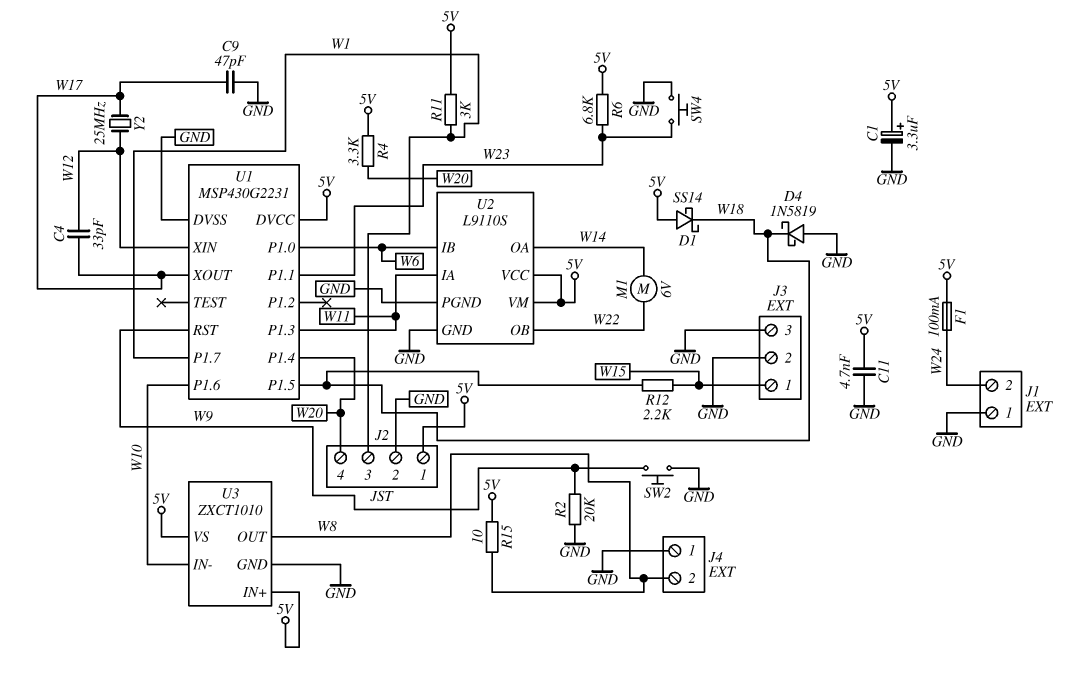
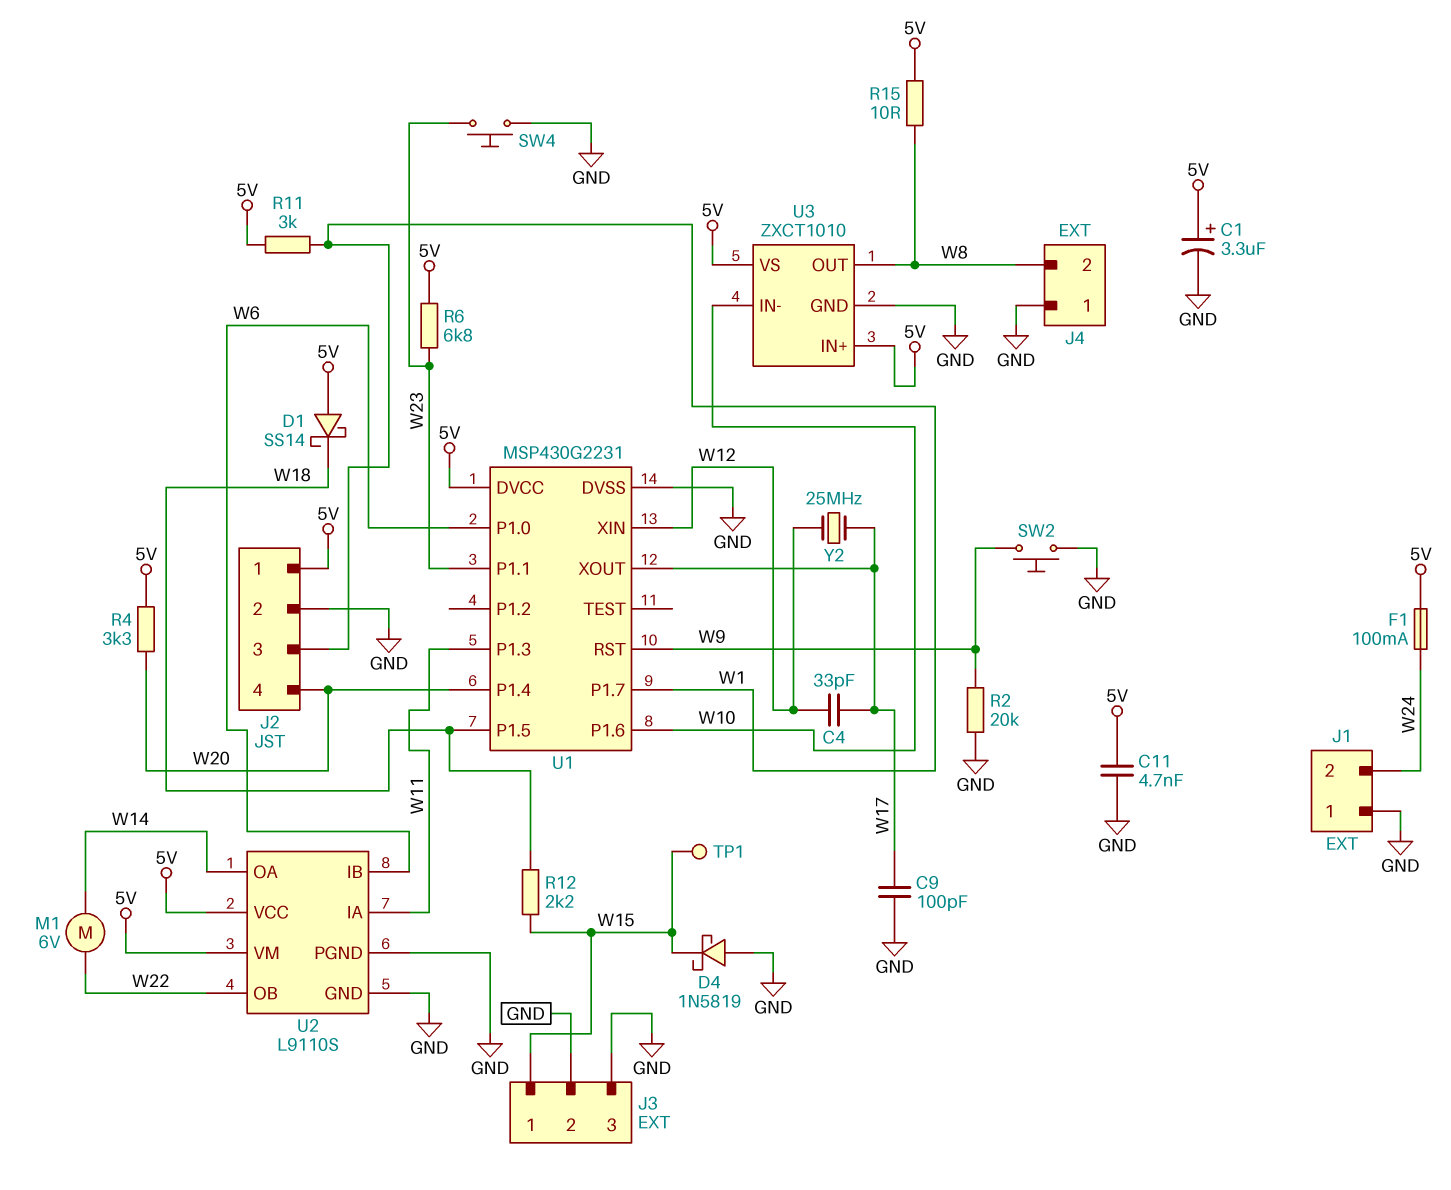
C9: 47pF (GND, W17) -> 100pF (GND, W17)
D4: schottky 1N5819 (A GND, K W18) -> schottky 1N5819 (A GND, K W15)
TP1: none -> test point (W15)

